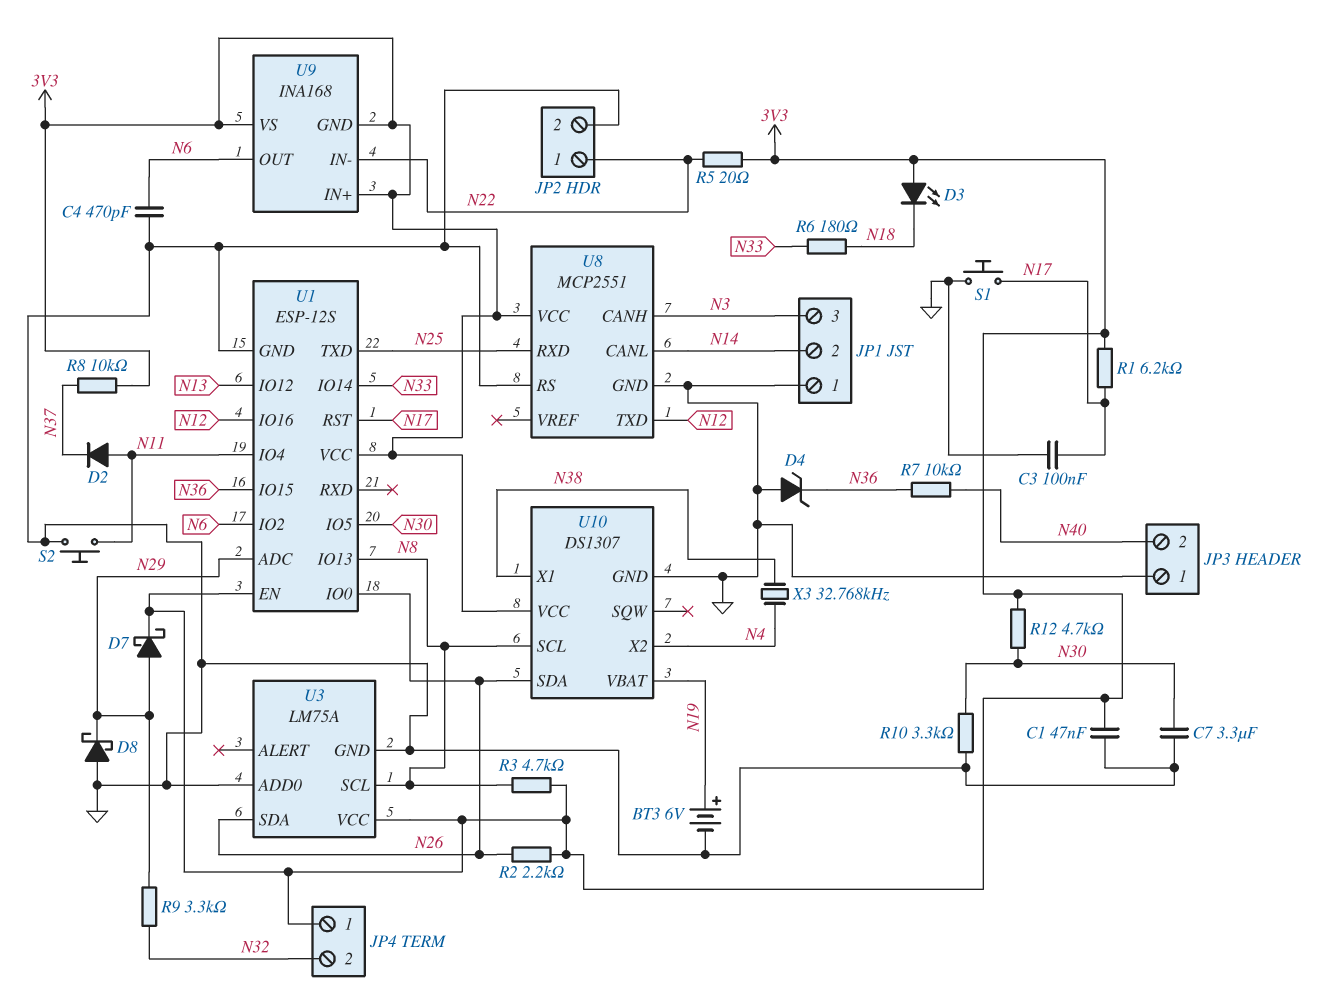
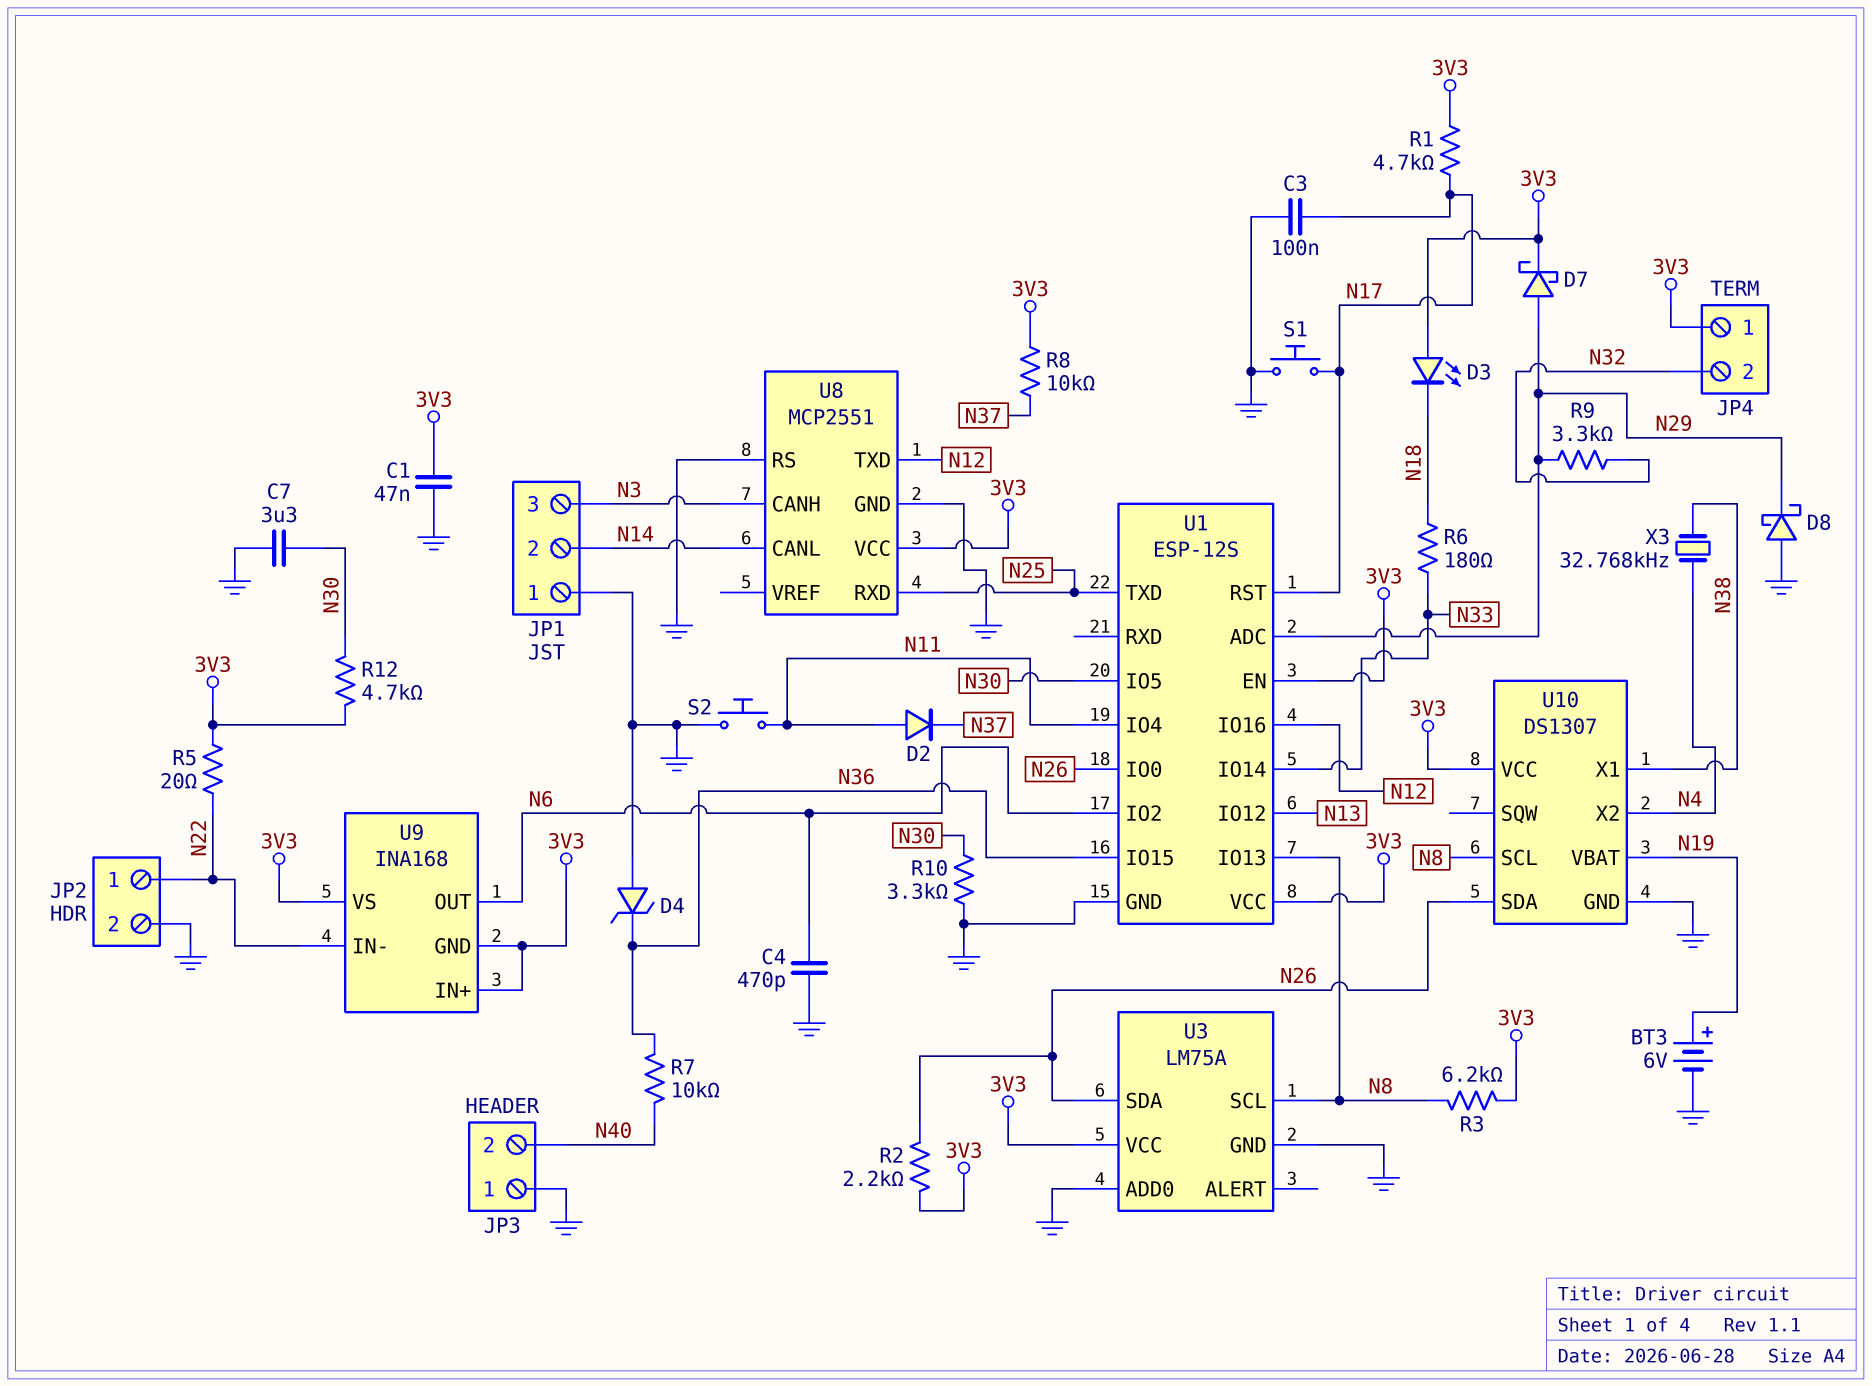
R1: 6.2k (3V3, N17) -> 4.7k (3V3, N17)
R3: 4.7k (3V3, N8) -> 6.2k (3V3, N8)

